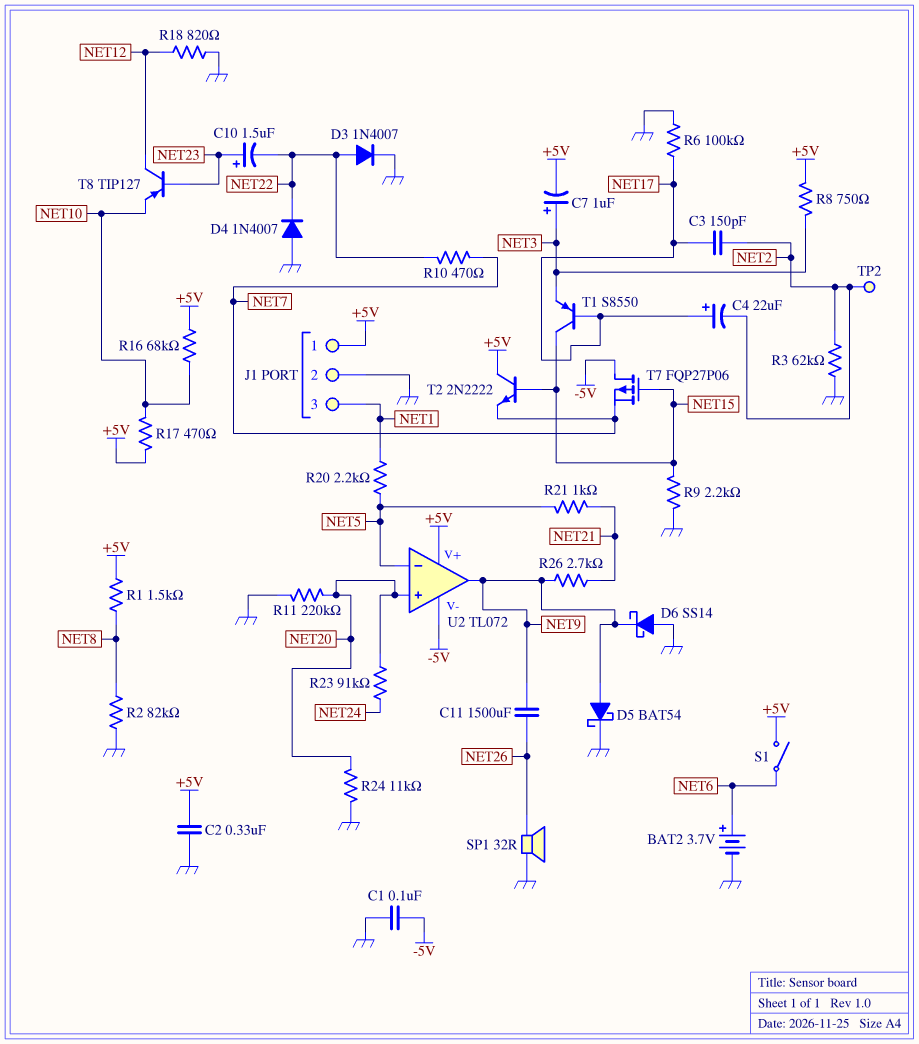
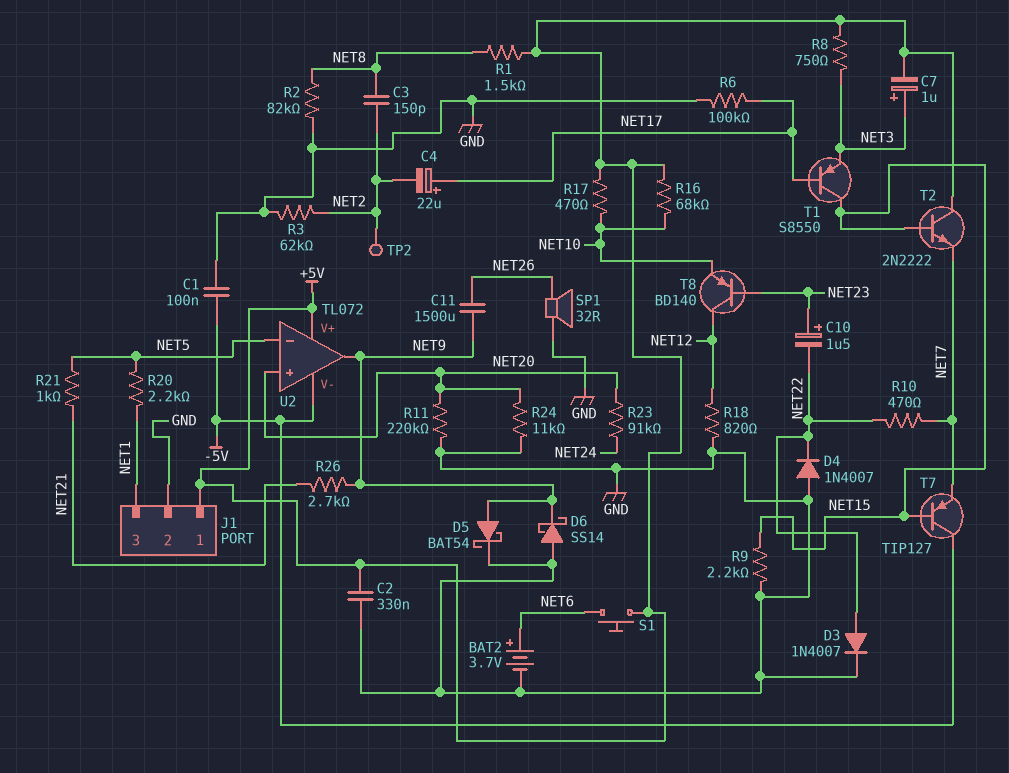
C3: 150pF (NET2, NET17) -> 150pF (NET2, NET8)
S1: switch (+5V, NET6) -> button (+5V, NET6)
T7: PMOS FQP27P06 (G NET15, D -5V, S NET7) -> PNP TIP127 (B NET15, C -5V, E NET7)
T8: PNP TIP127 (B NET23, C NET12, E NET10) -> PNP BD140 (B NET23, C NET12, E NET10)

